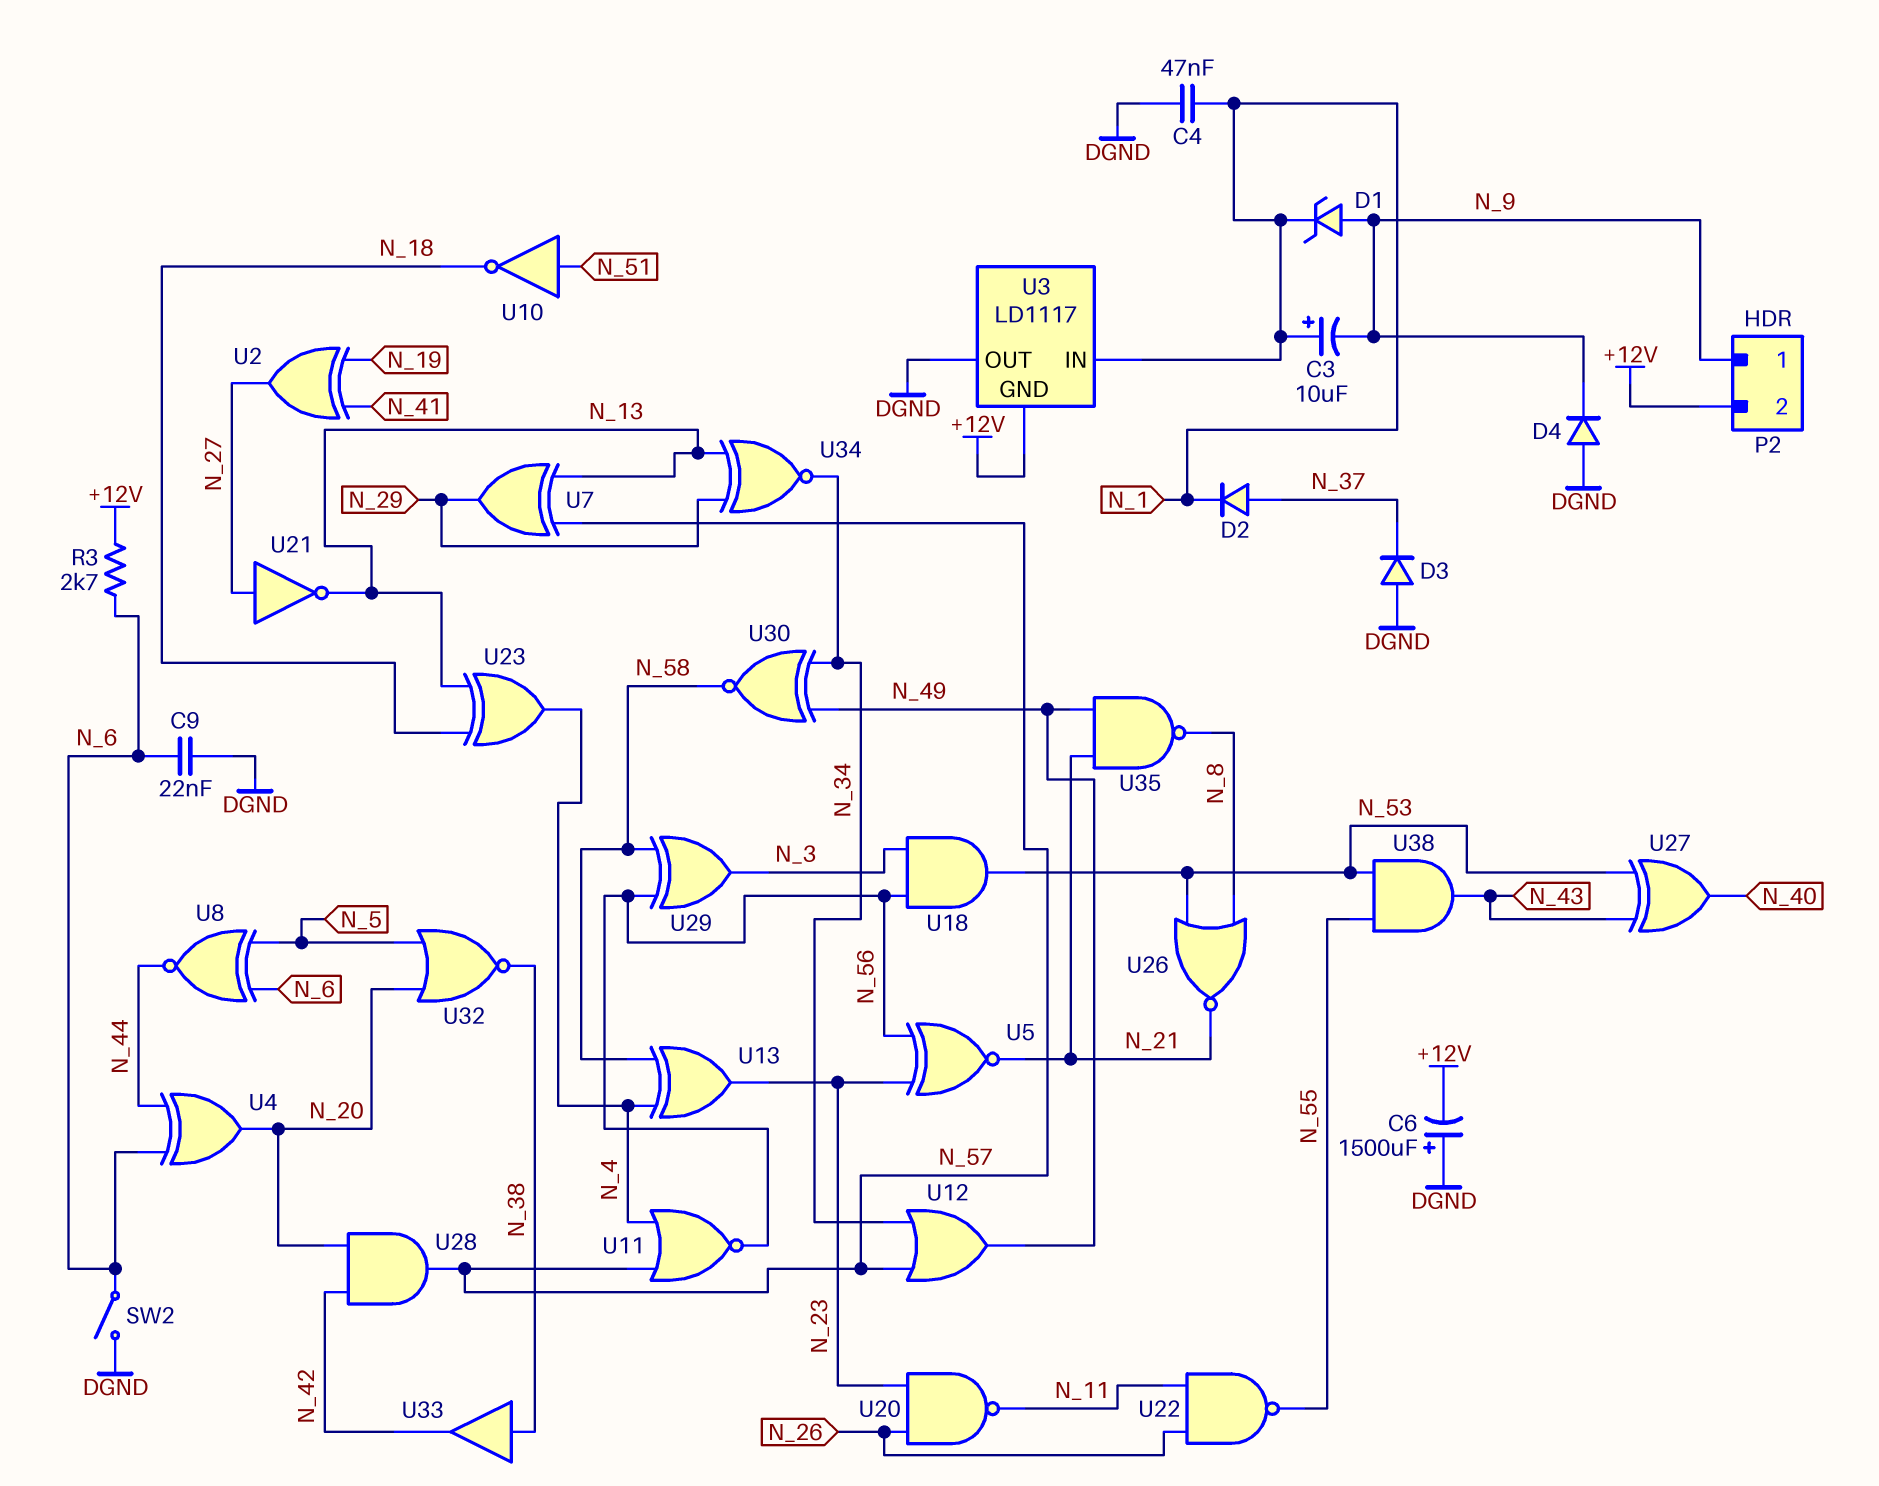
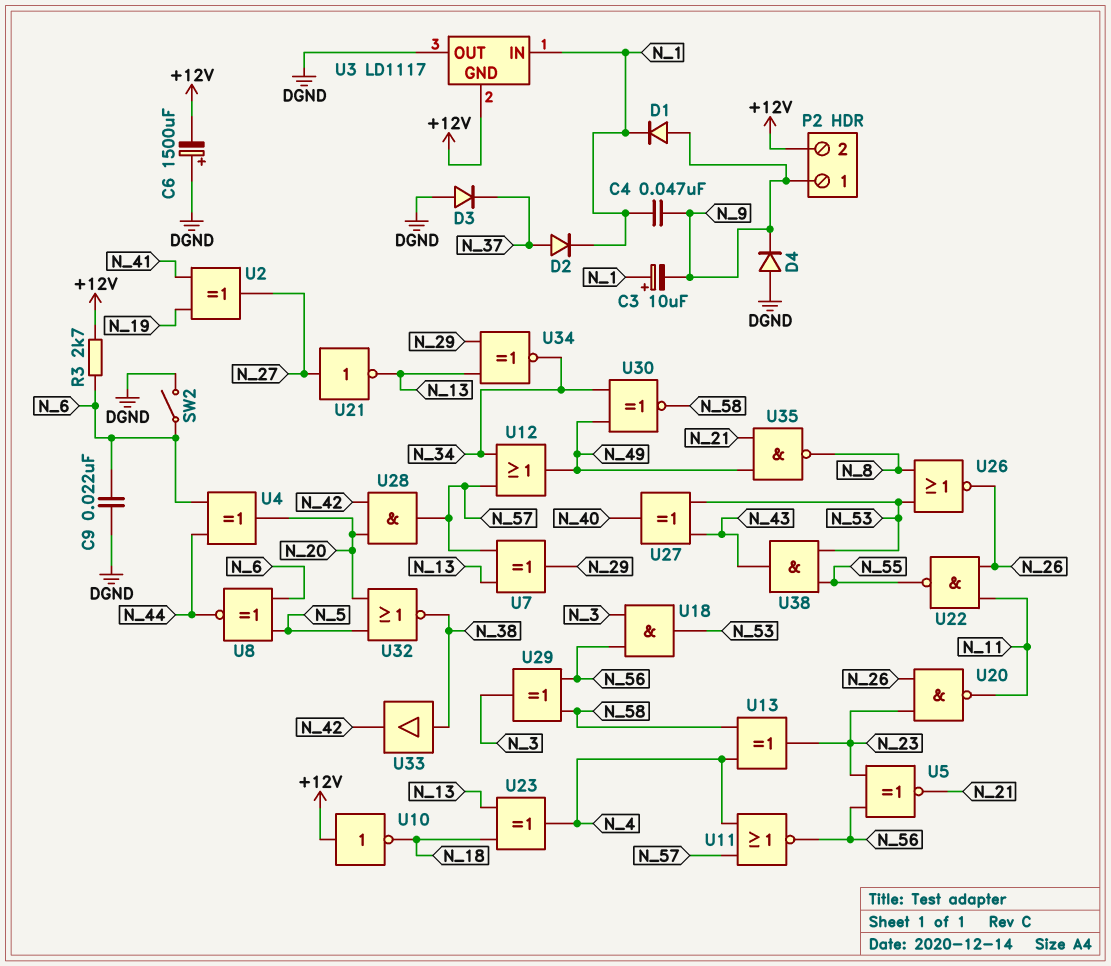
C4: 47nF (DGND, N_1) -> 47nF (N_1, N_9)
D1: zener (A N_9, K N_1) -> diode (A N_9, K N_1)
U10: NOT (in N_51, out N_18) -> NOT (in +12V, out N_18)
U26: NOR (in N_8, in N_53, out N_21) -> NOR (in N_8, in N_53, out N_26)

